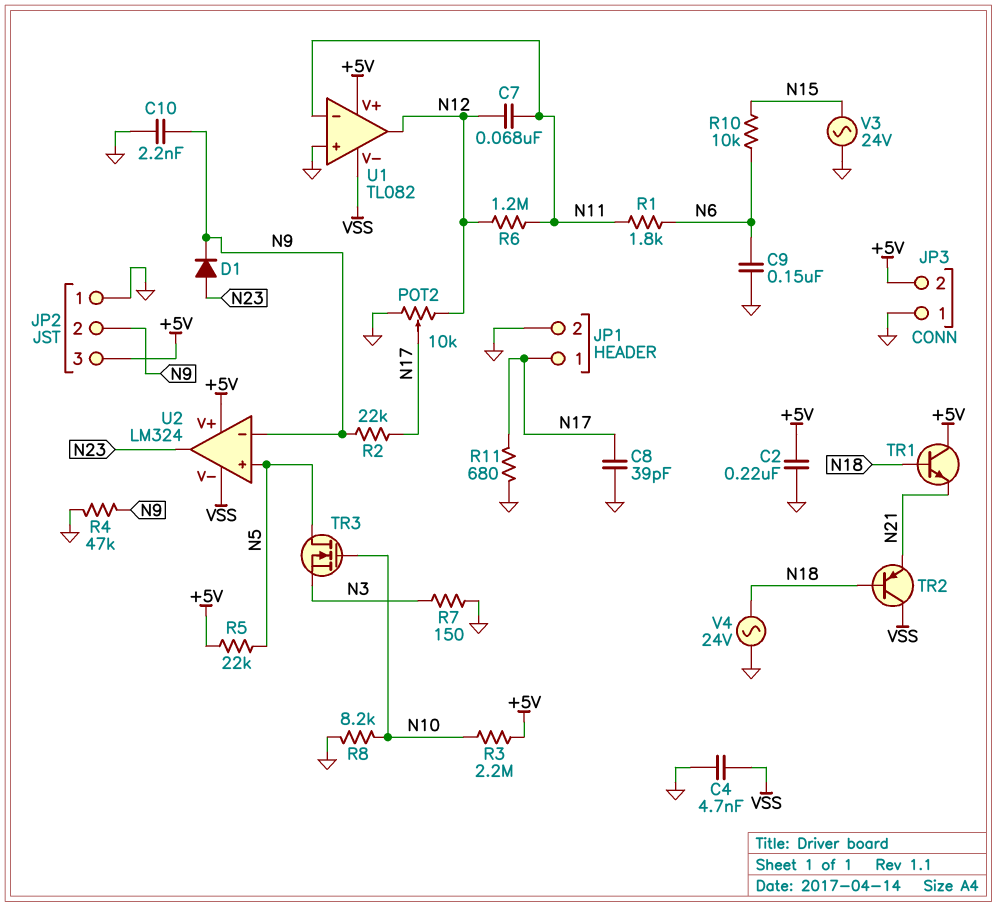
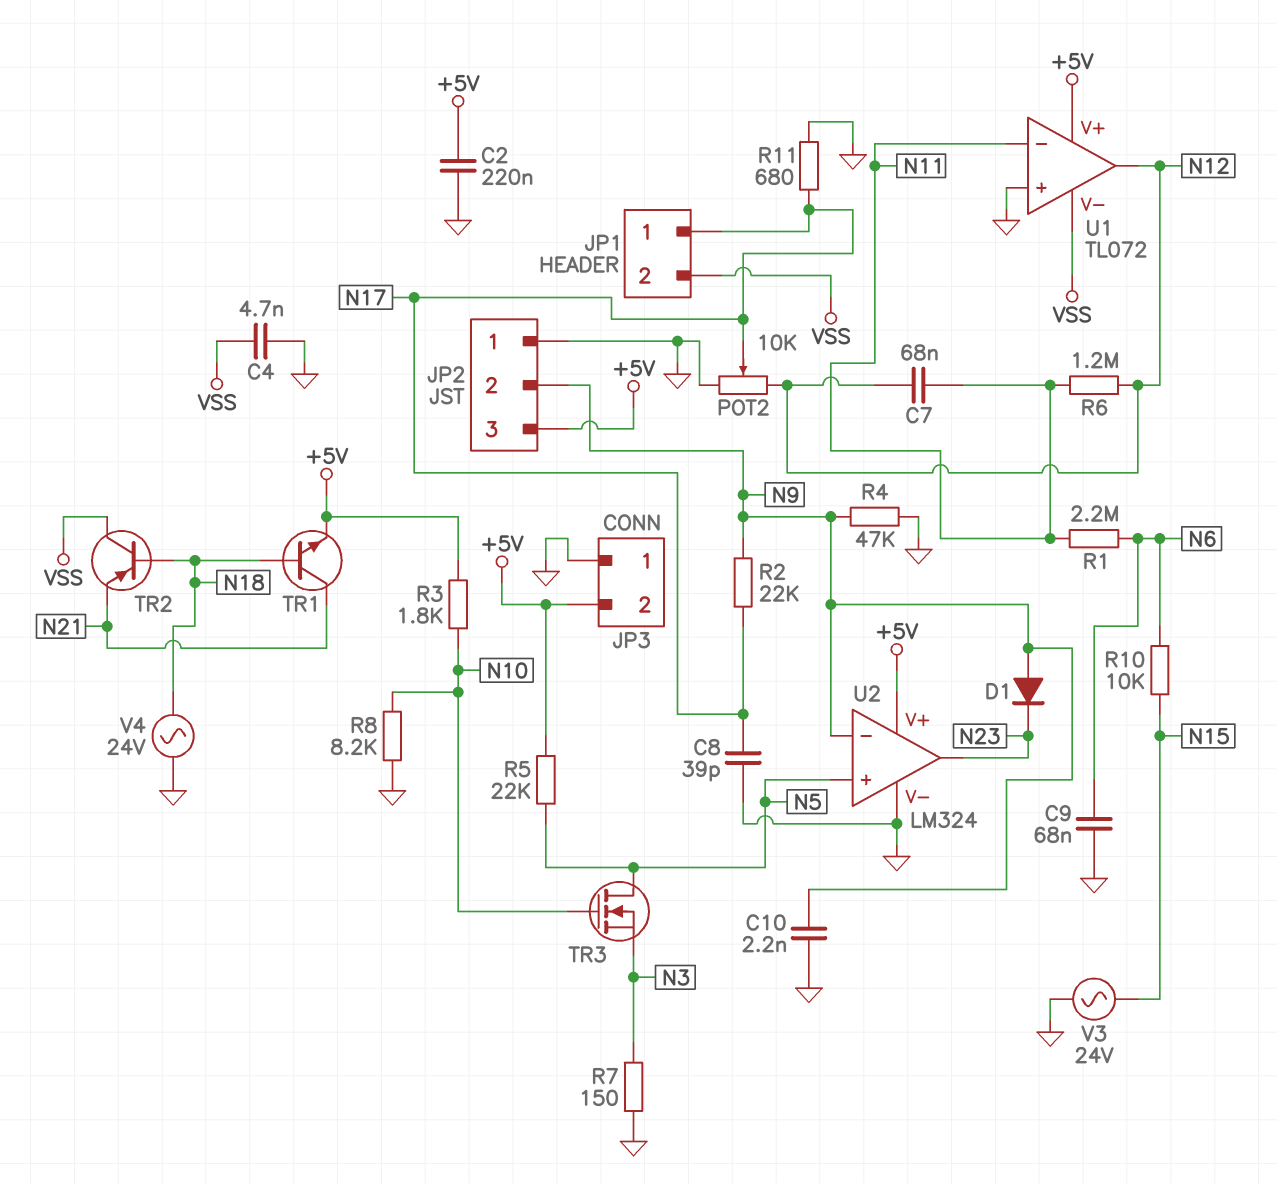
C9: 150nF (GND, N6) -> 68nF (GND, N6)
D1: diode (A N23, K N9) -> diode (A N9, K N23)
JP1 pin 2: GND -> VSS
R1: 1.8k (N6, N11) -> 2.2M (N6, N11)
R3: 2.2M (+5V, N10) -> 1.8k (+5V, N10)
TR1: NPN (B N18, C +5V, E N21) -> NPN (B N18, C N21, E +5V)
U1: TL082 -> TL072
U2 pin V-: VSS -> GND

